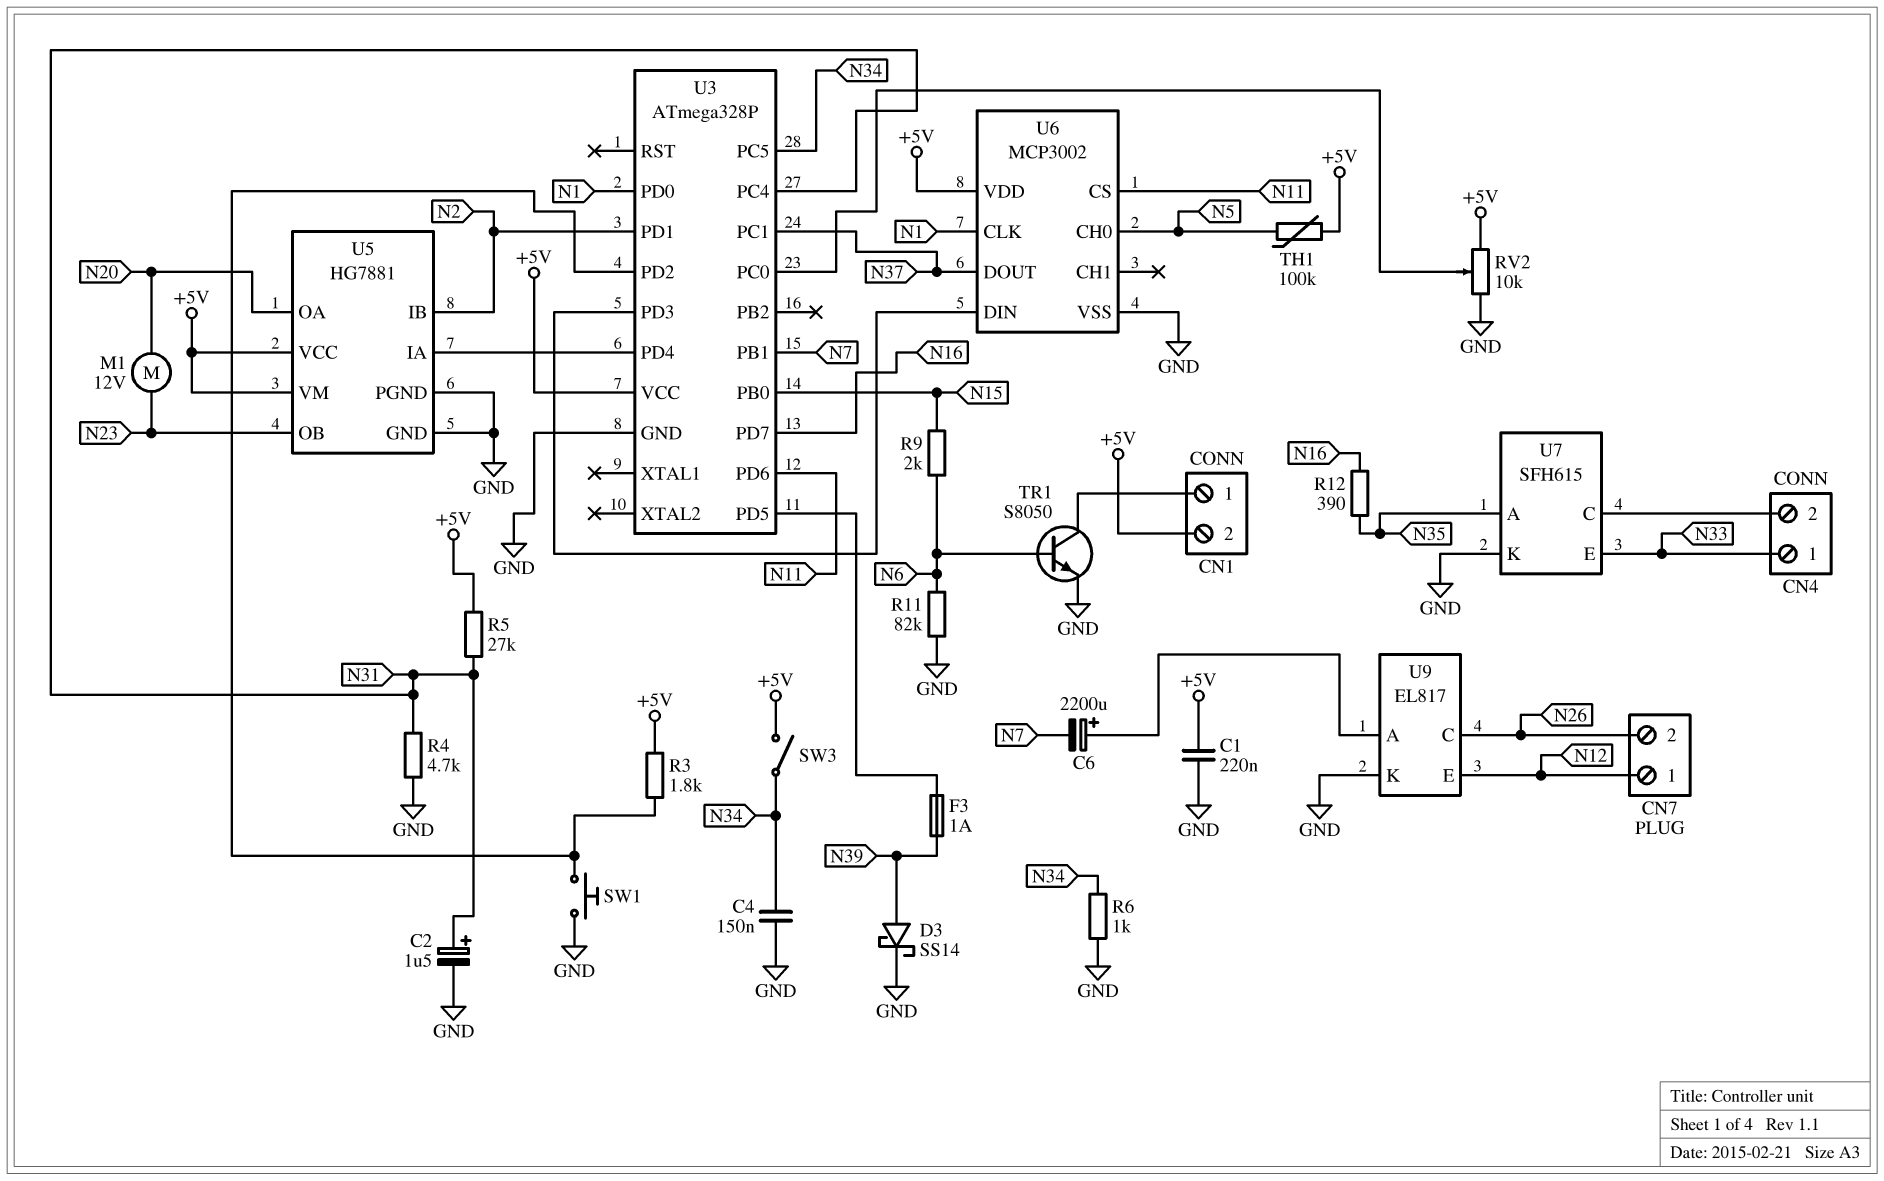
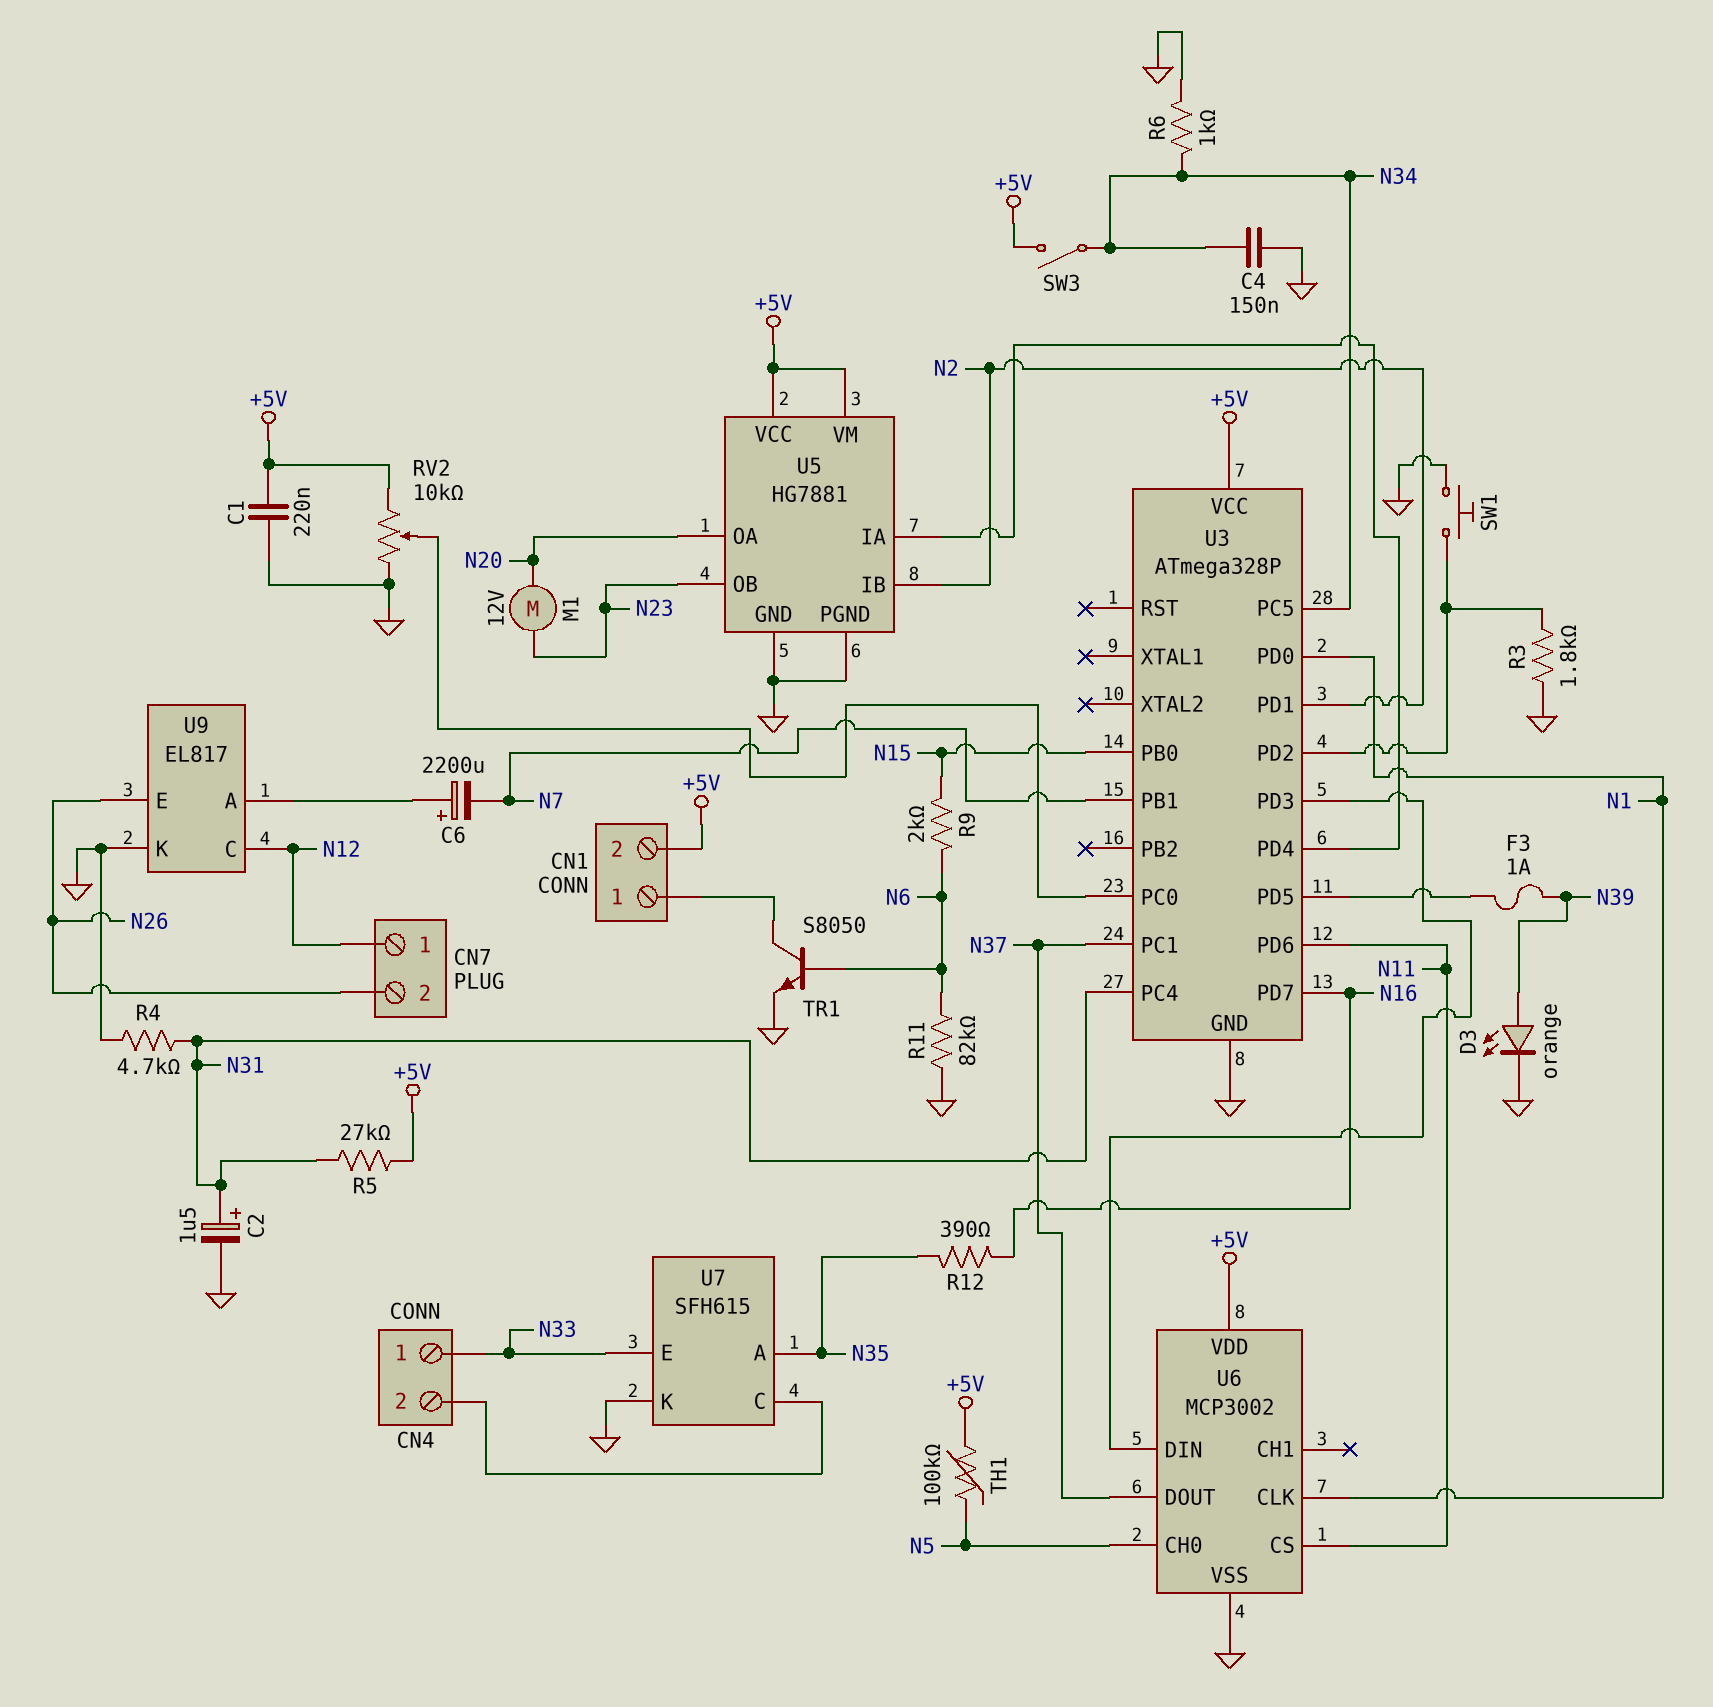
D3: schottky SS14 (A N39, K GND) -> LED orange (A N39, K GND)
R3: 1.8k (+5V, U3/PD2) -> 1.8k (GND, U3/PD2)
U9 pin C: N26 -> N12
U9 pin E: N12 -> N26

